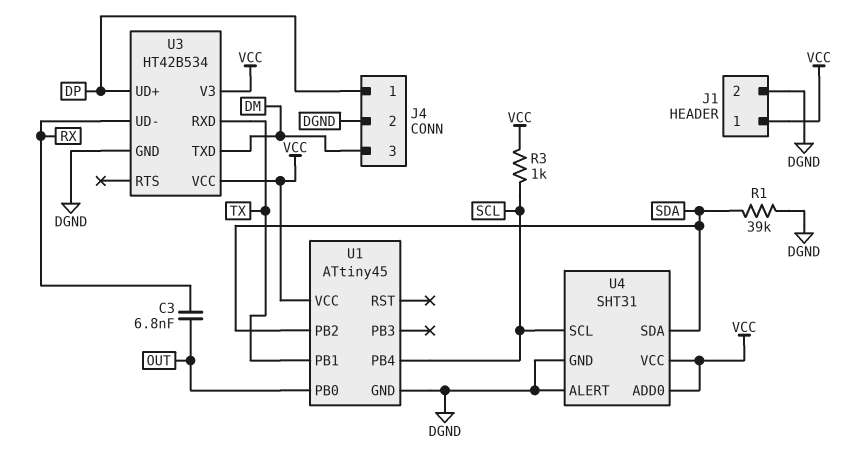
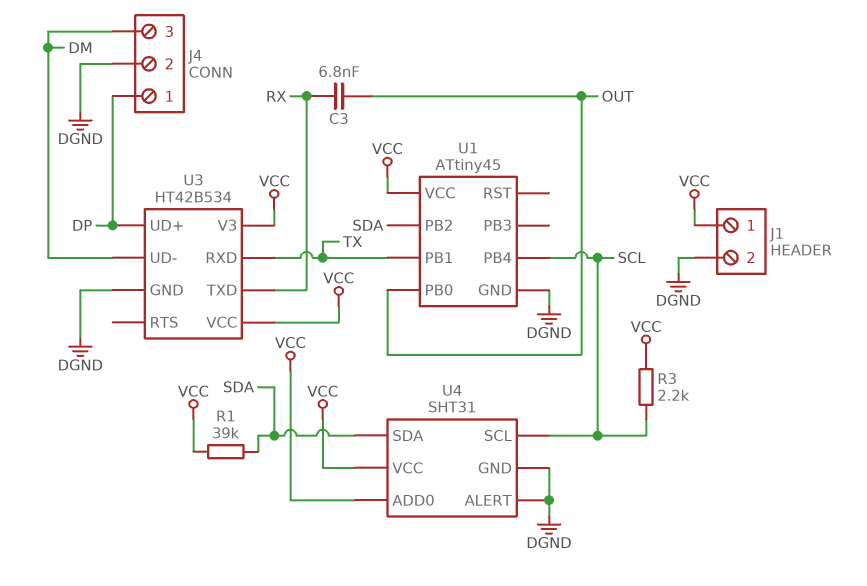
R1: 39k (DGND, SDA) -> 39k (SDA, VCC)
R3: 1k (SCL, VCC) -> 2.2k (SCL, VCC)
U3 pin TXD: DM -> RX
U3 pin UD-: RX -> DM

